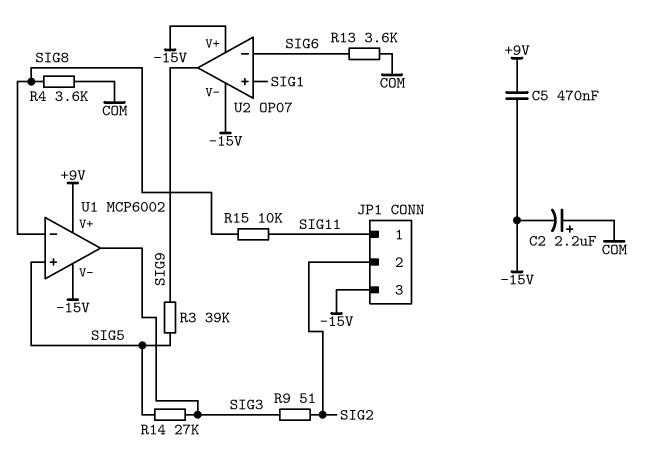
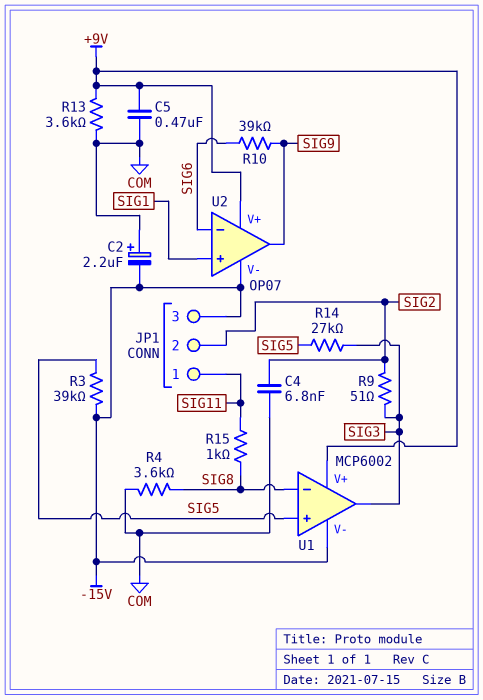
C4: none -> 6.8nF (COM, SIG2)
C5: 470nF (+9V, -15V) -> 470nF (+9V, COM)
R3: 39k (SIG5, SIG9) -> 39k (-15V, SIG5)
R10: none -> 39k (SIG6, SIG9)
R13: 3.6k (COM, SIG6) -> 3.6k (+9V, COM)
R15: 10k (SIG8, SIG11) -> 1k (SIG8, SIG11)
U2 pin V+: -15V -> +9V

